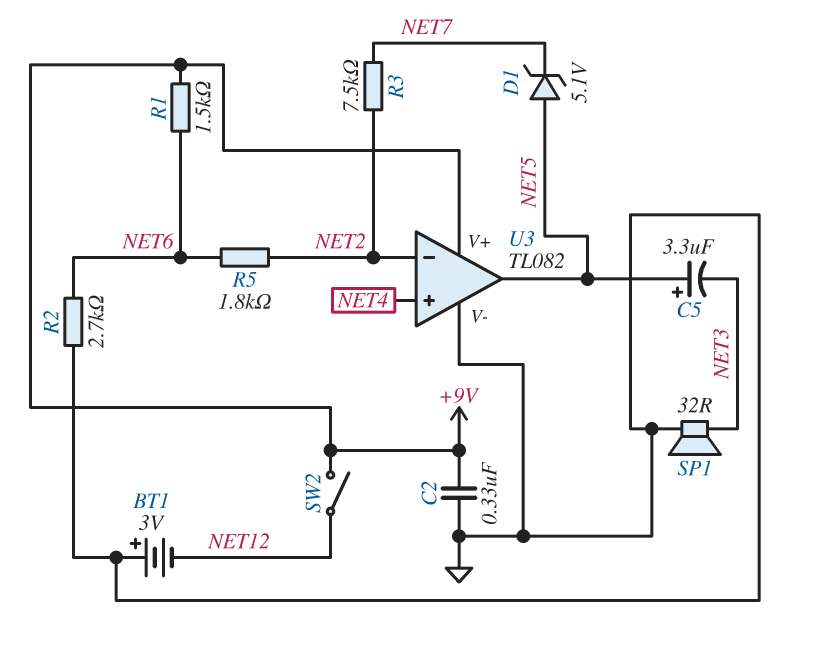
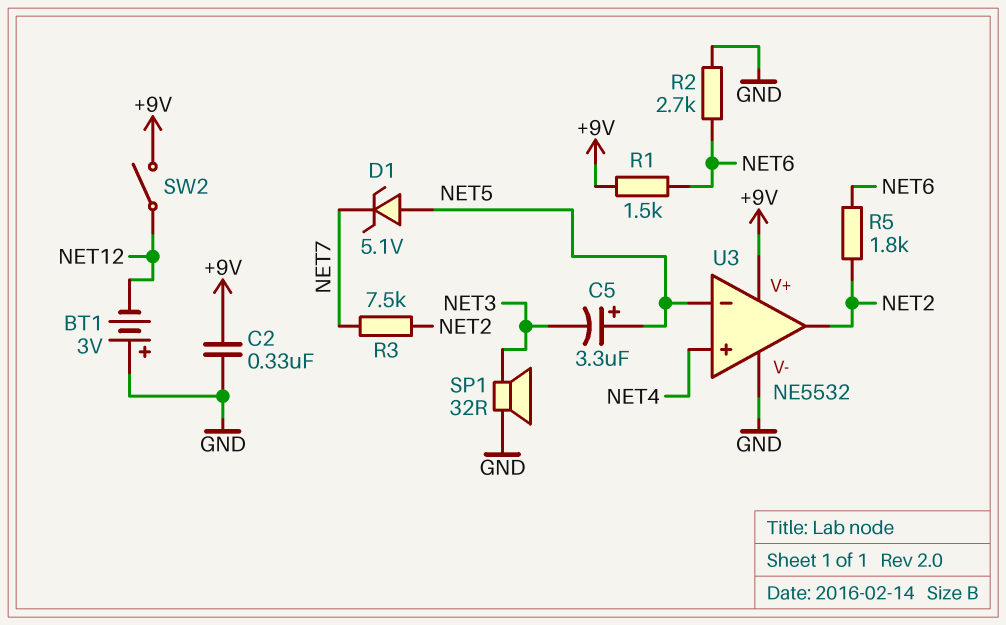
U3: TL082 -> NE5532
U3 pin in-: NET2 -> NET5
U3 pin out: NET5 -> NET2

